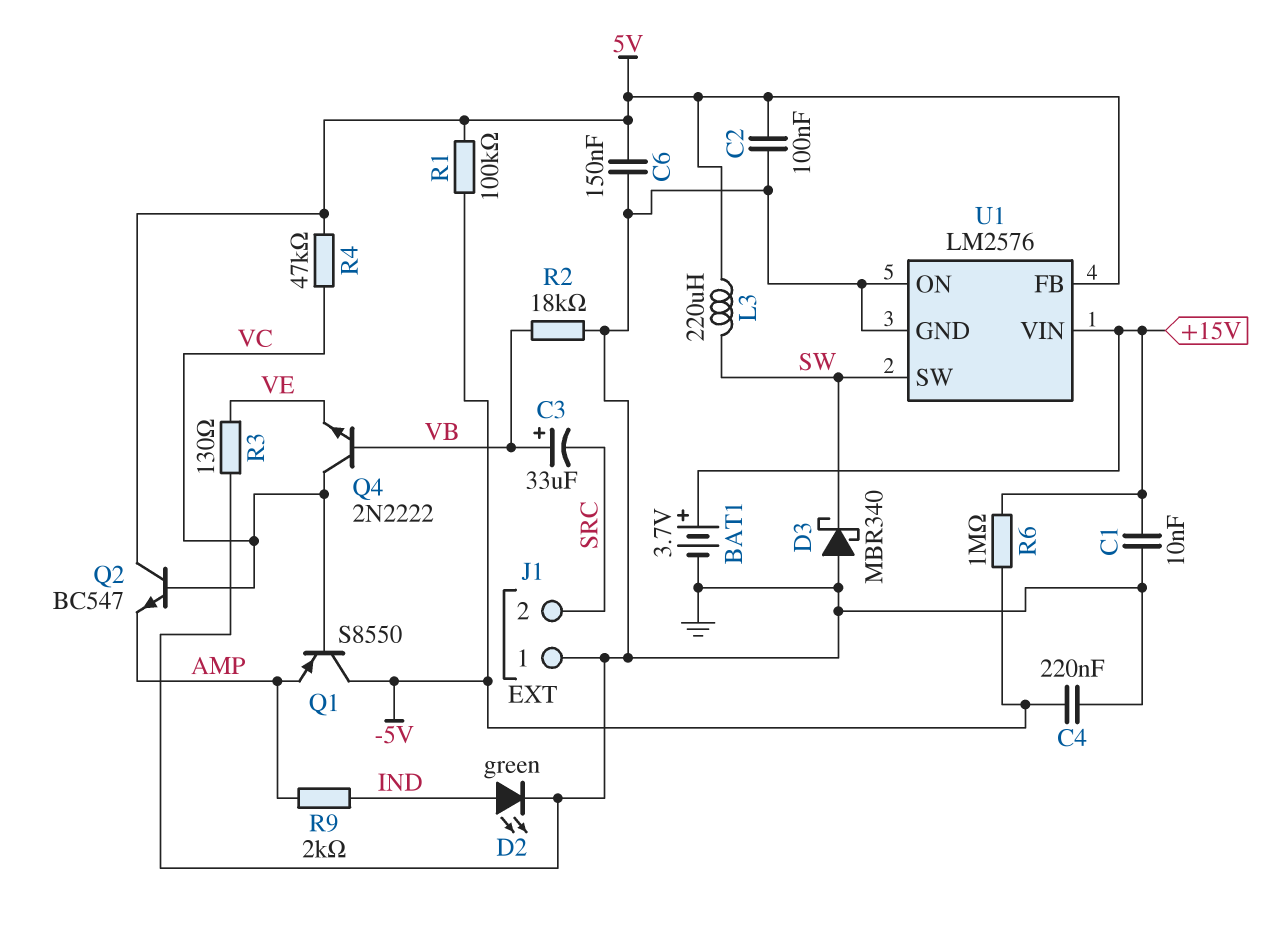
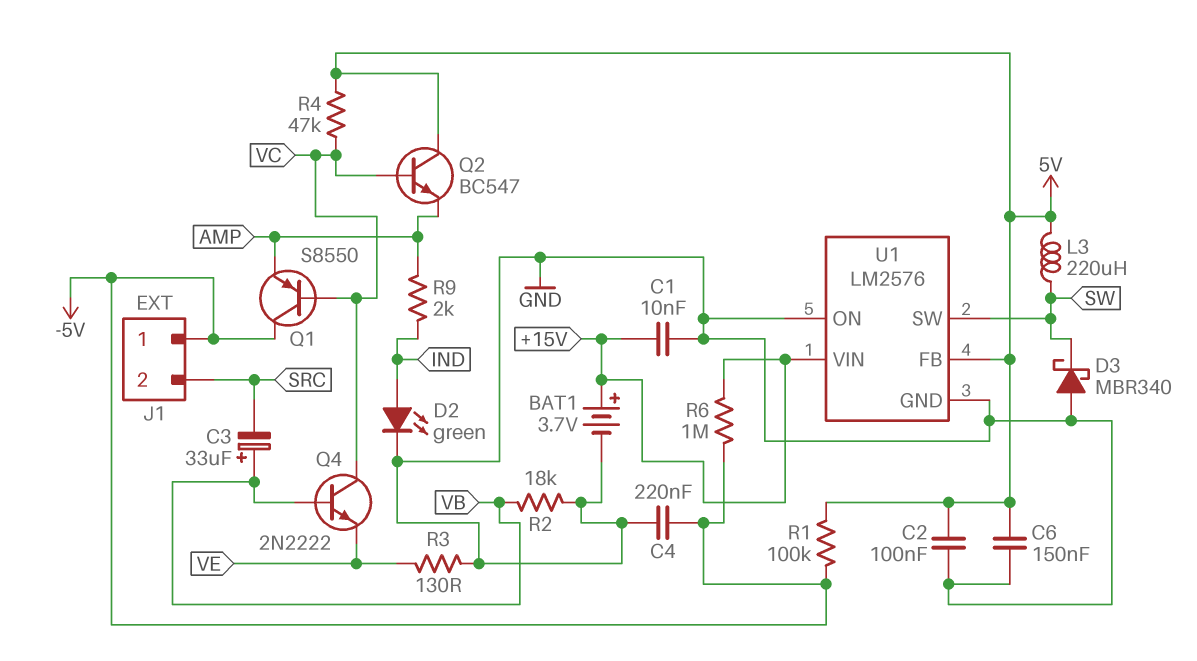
J1 pin 1: GND -> -5V

